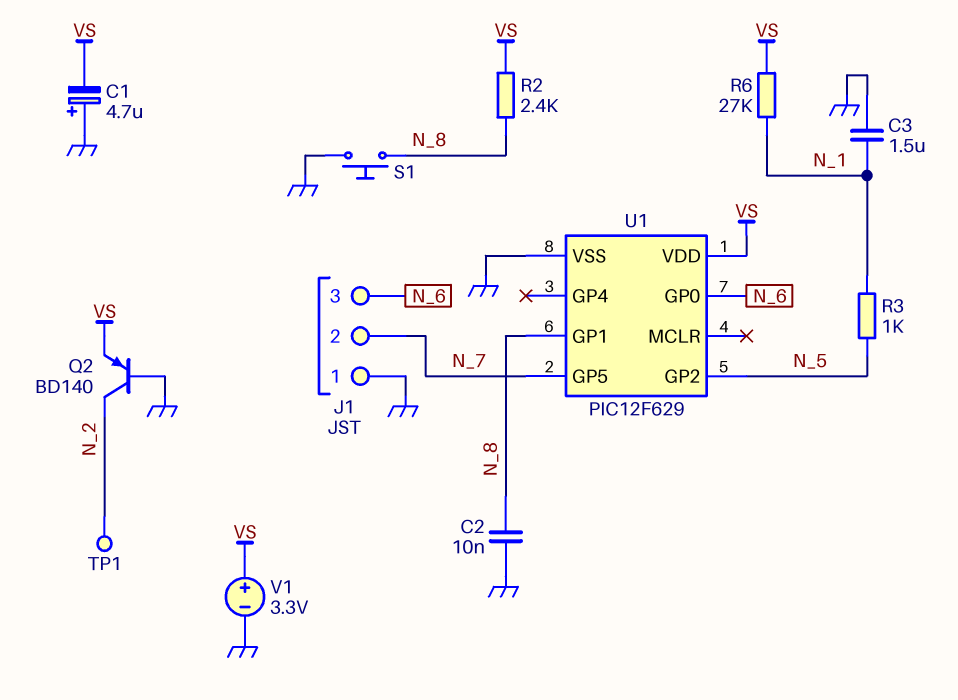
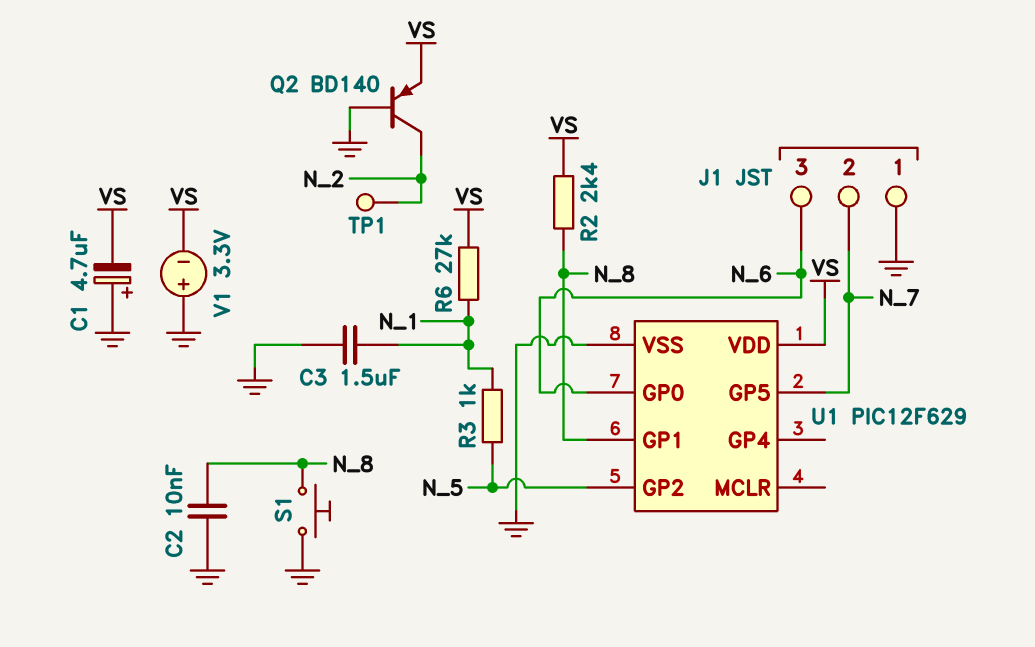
V1: 3.3V (plus VS, minus GND) -> 3.3V (plus GND, minus VS)

